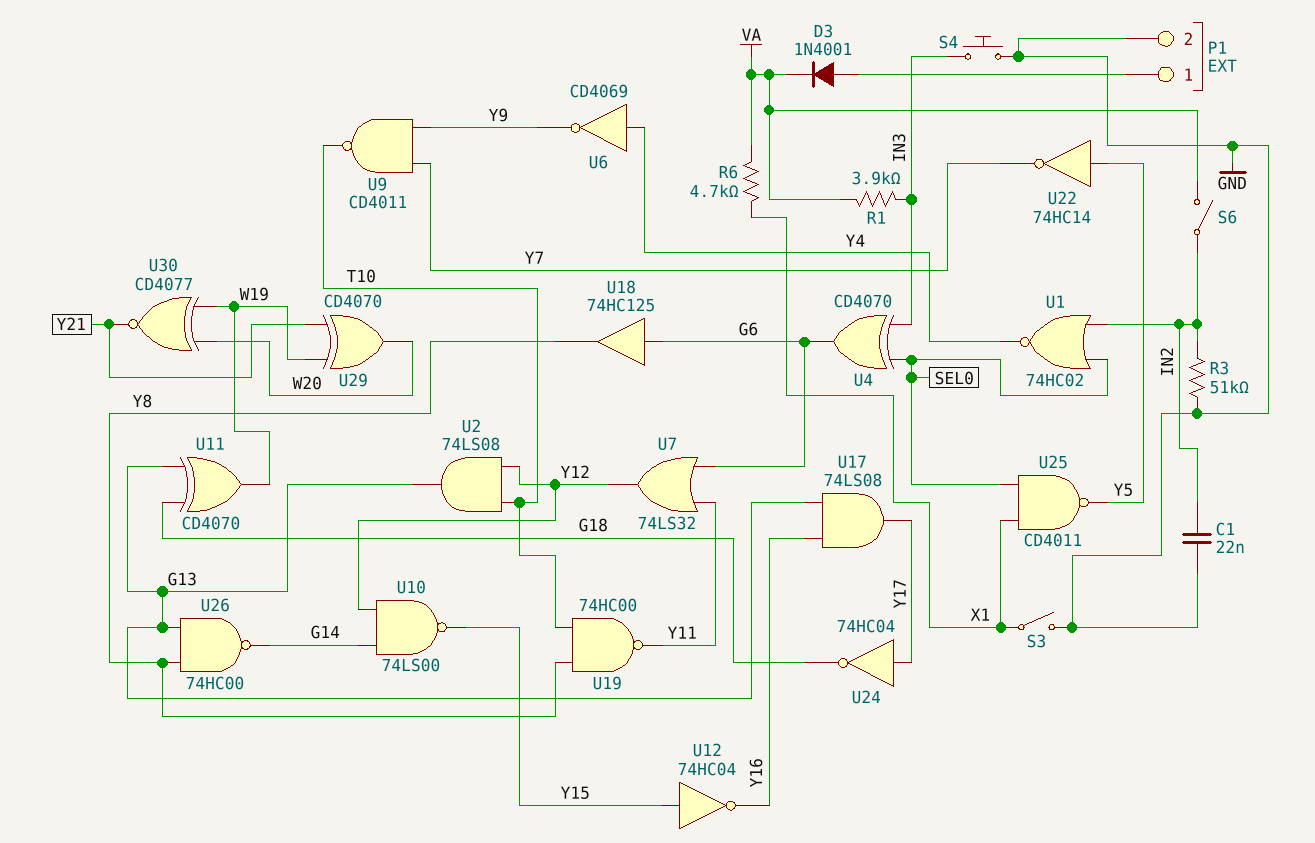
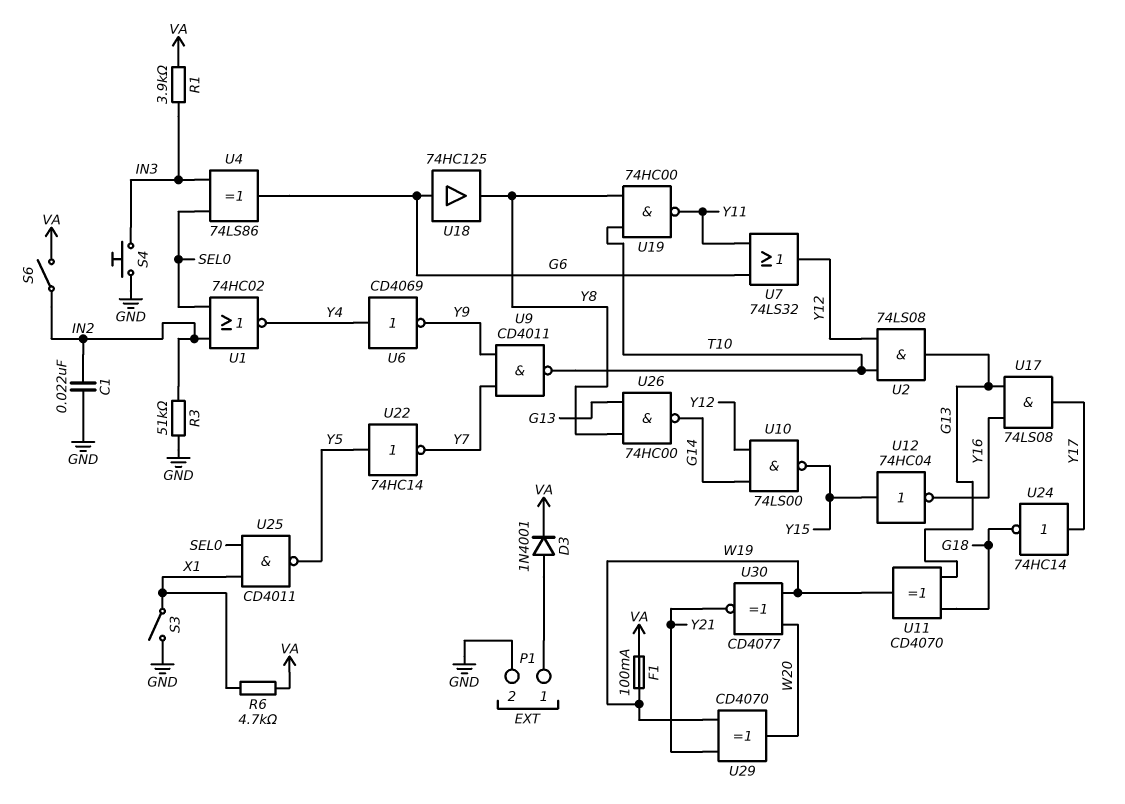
F1: none -> 100mA (VA, W19)
U4: XOR CD4070 (in IN3, in SEL0, out G6) -> XOR 74LS86 (in IN3, in SEL0, out G6)
U24: NOT 74HC04 (in Y17, out G18) -> NOT 74HC14 (in Y17, out G18)

